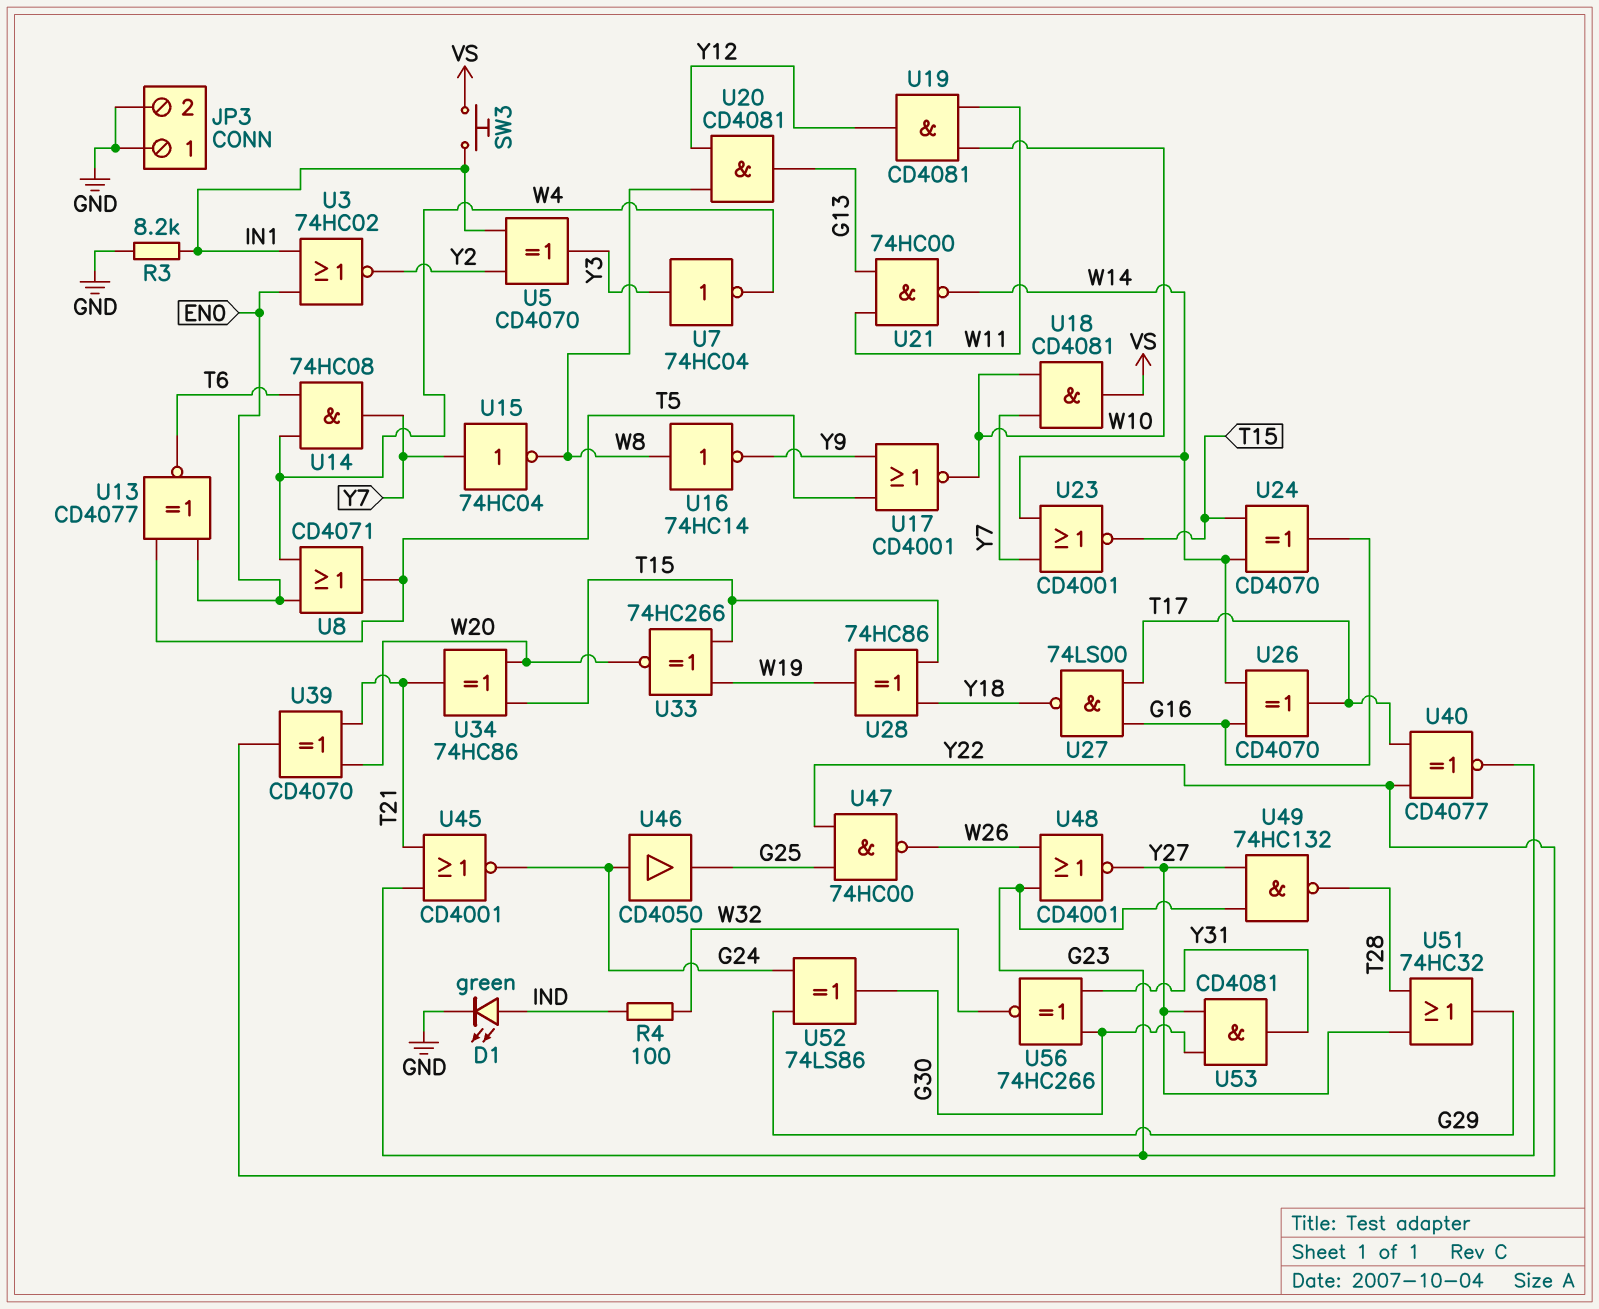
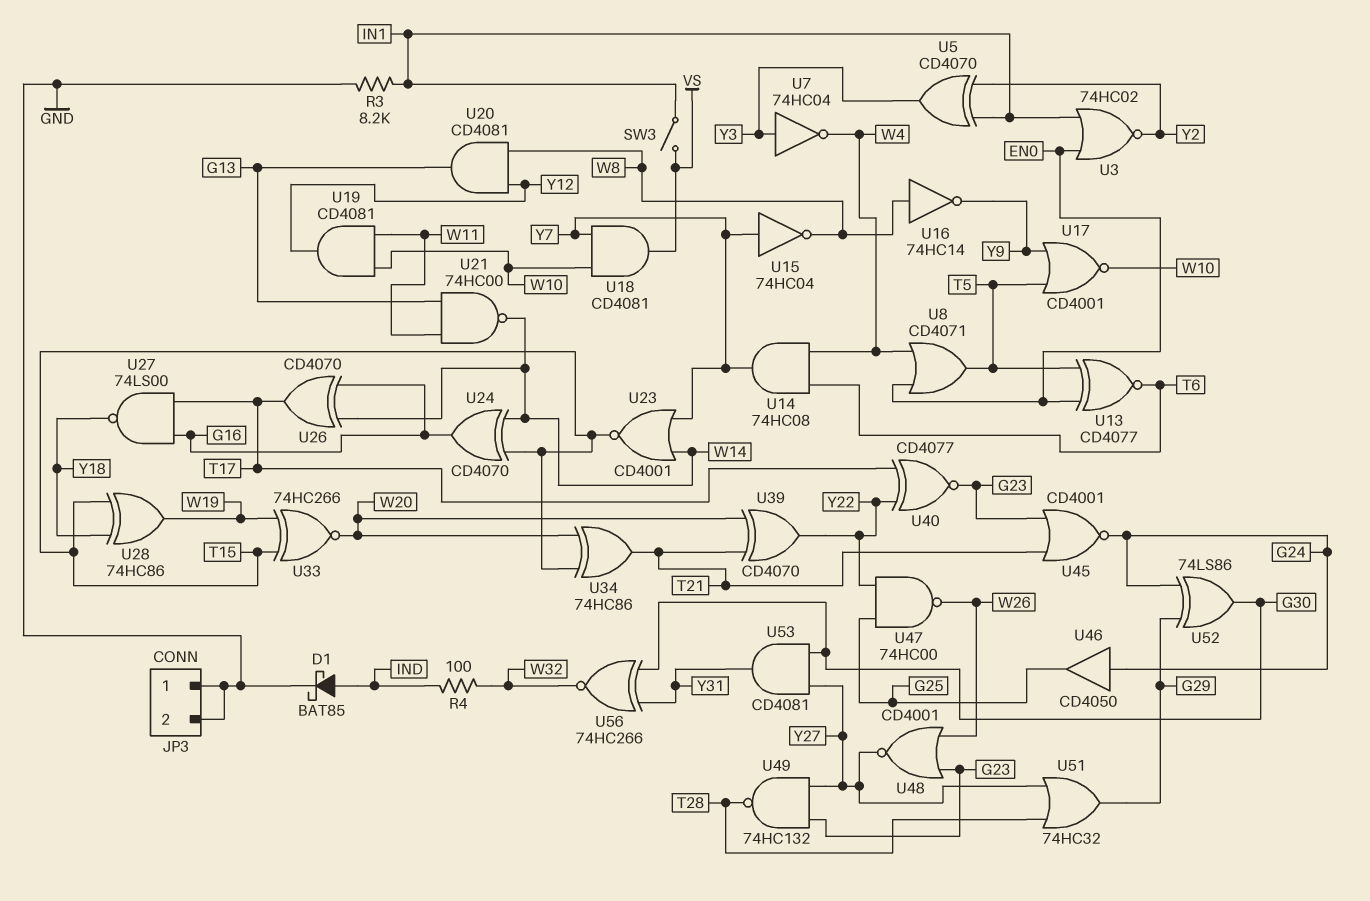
D1: LED green (A IND, K GND) -> schottky BAT85 (A IND, K GND)
SW3: button (IN1, VS) -> switch (IN1, VS)

